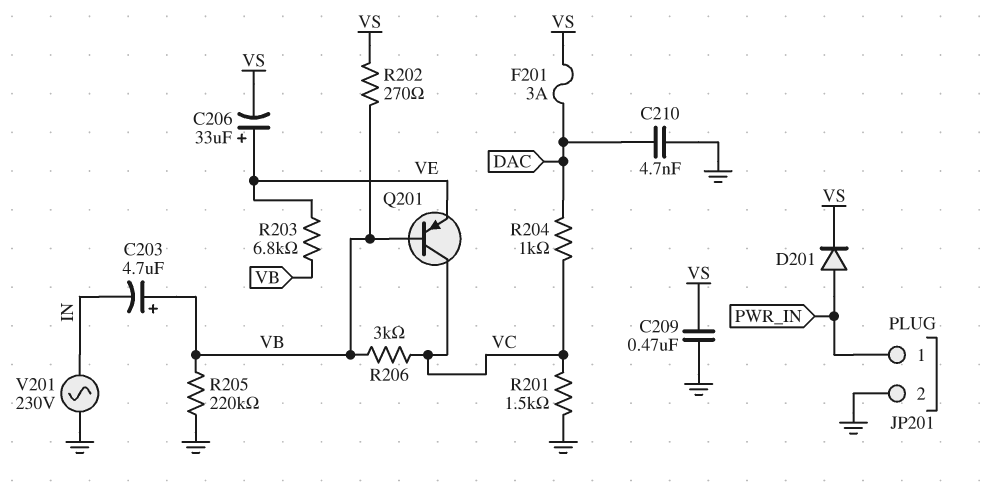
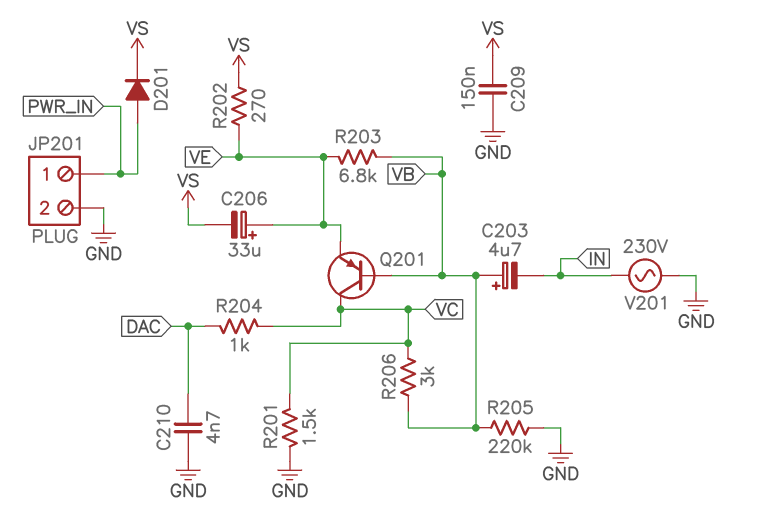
C209: 470nF (GND, VS) -> 150nF (GND, VS)
F201: 3A (DAC, VS) -> none
R202: 270 (VB, VS) -> 270 (VE, VS)

